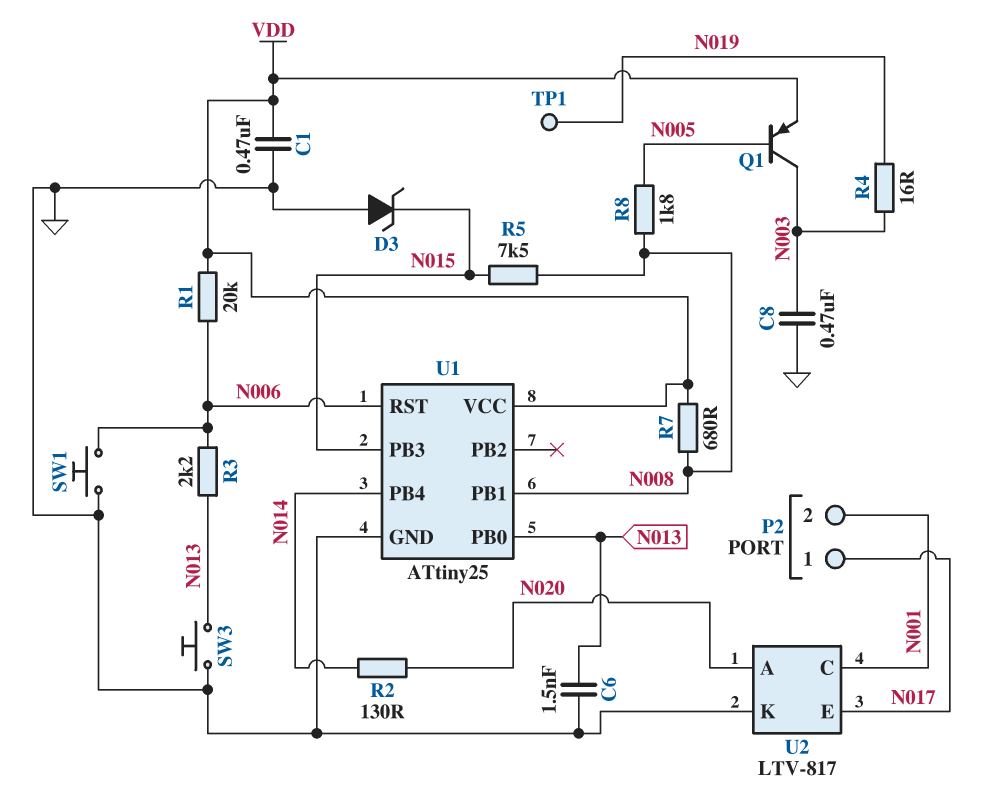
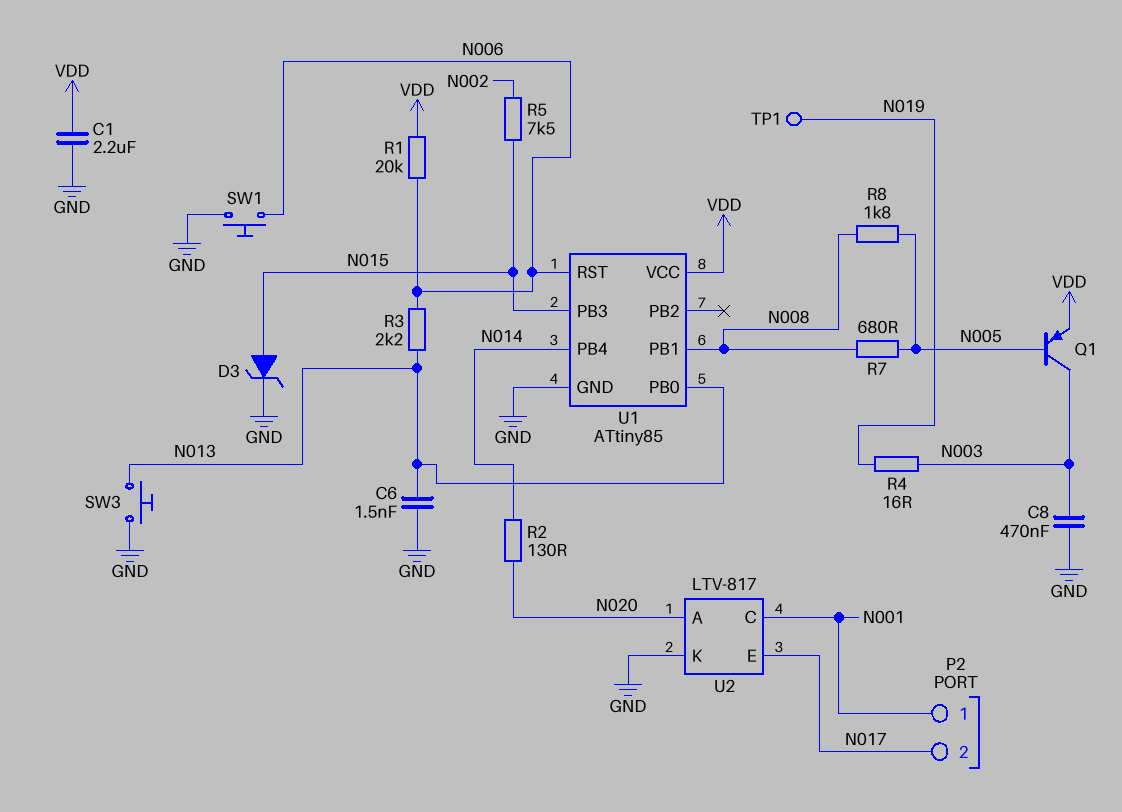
C1: 470nF (GND, VDD) -> 2.2uF (GND, VDD)
D3: zener (A GND, K N015) -> zener (A N015, K GND)
P2 pin 1: N017 -> N001
P2 pin 2: N001 -> N017
R5: 7.5k (N008, N015) -> 7.5k (N002, N015)
R7: 680 (N008, VDD) -> 680 (N005, N008)
U1: ATtiny25 -> ATtiny85

